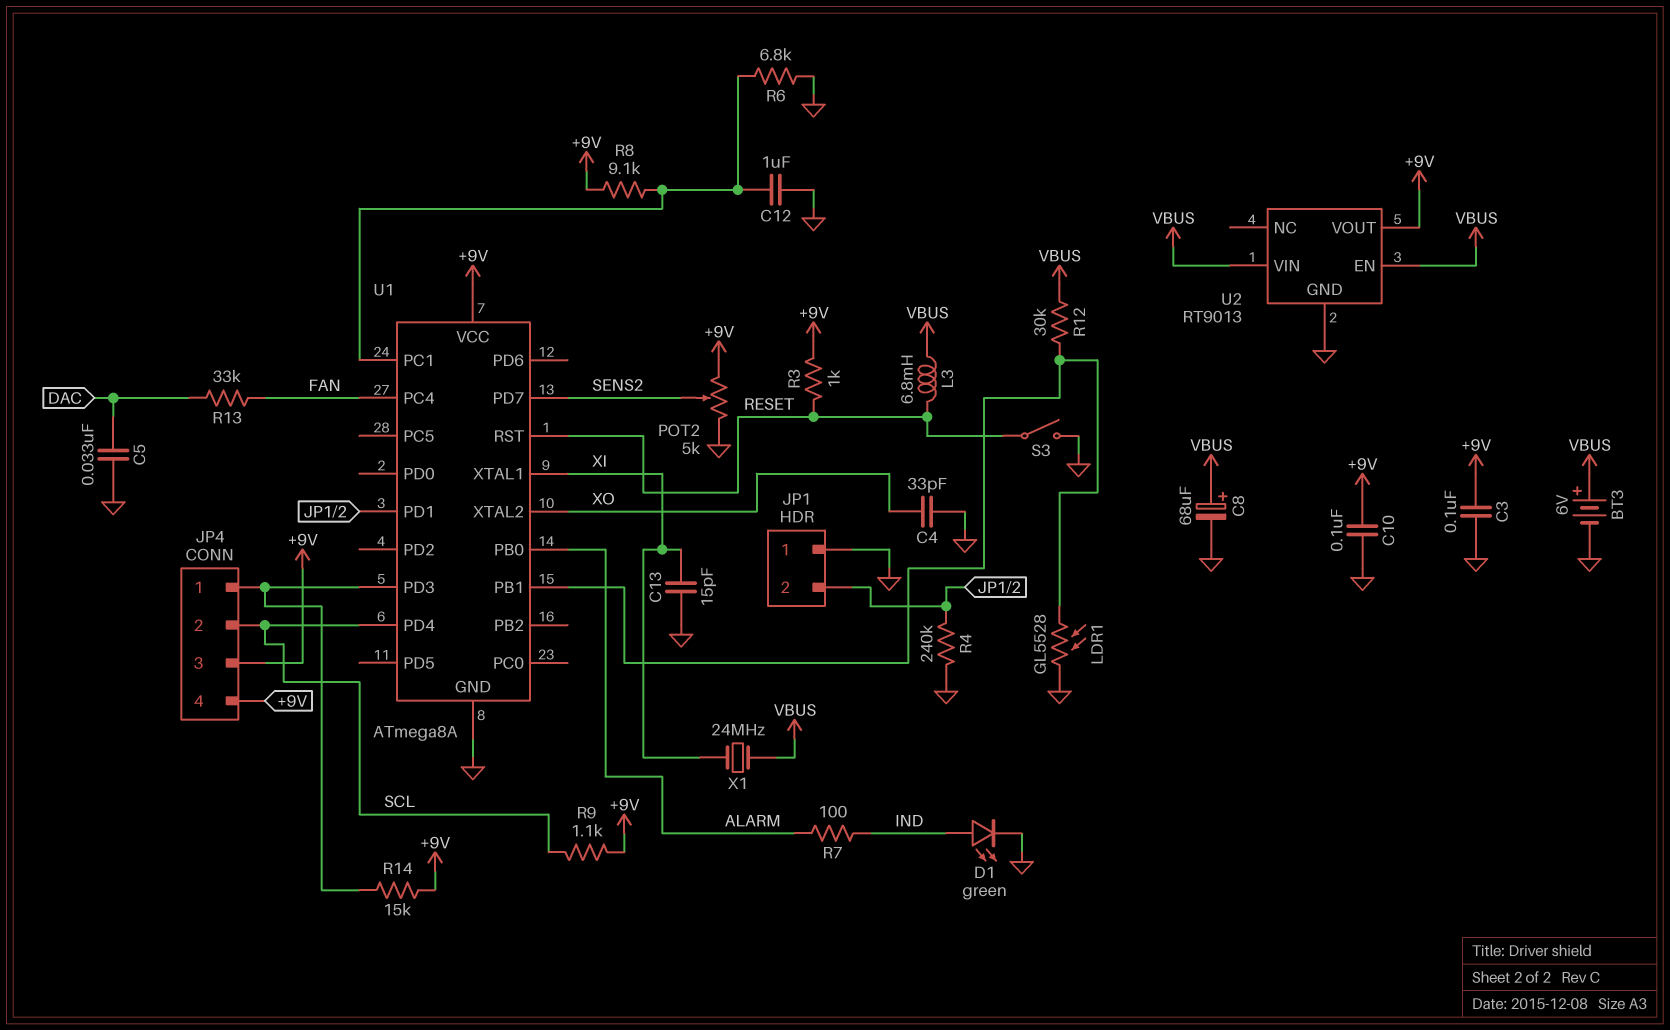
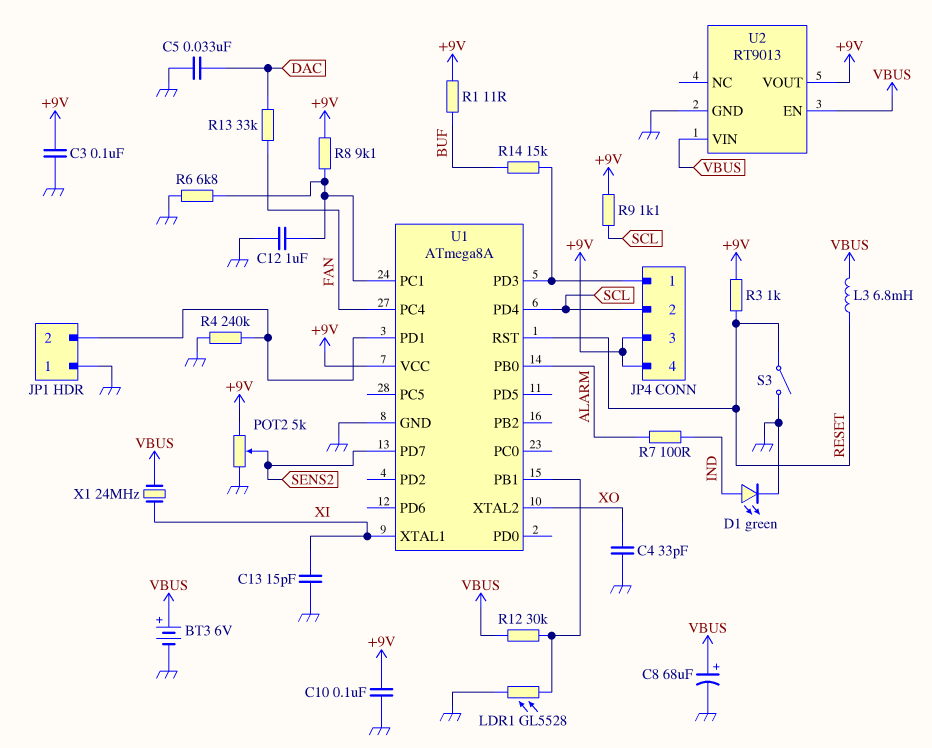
R1: none -> 11 (+9V, BUF)
R14: 15k (+9V, JP4/1) -> 15k (BUF, JP4/1)

